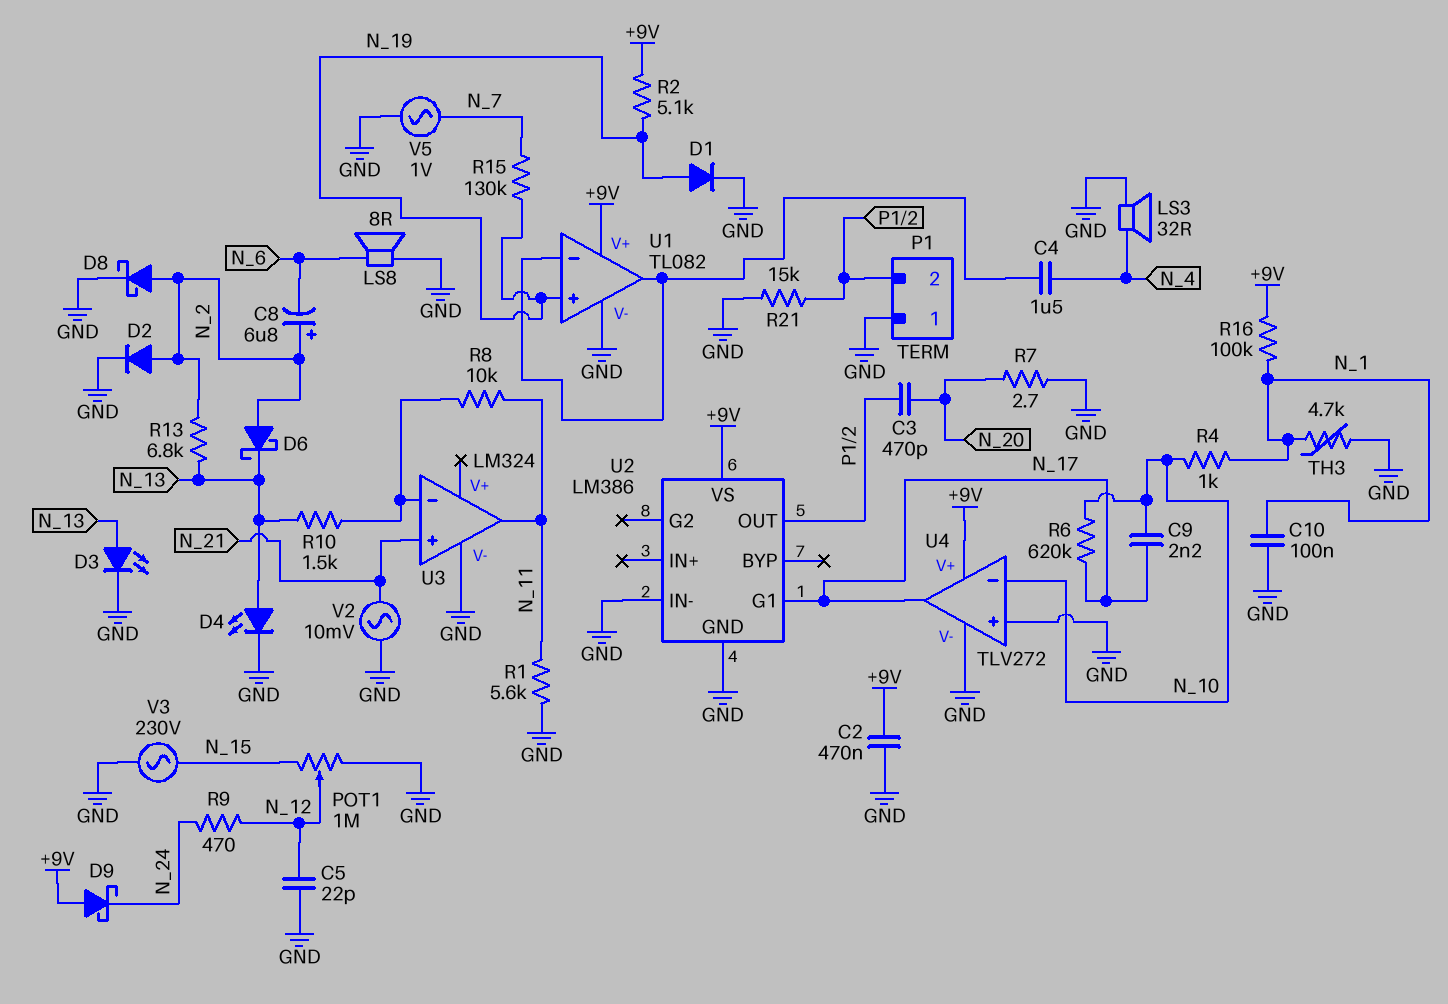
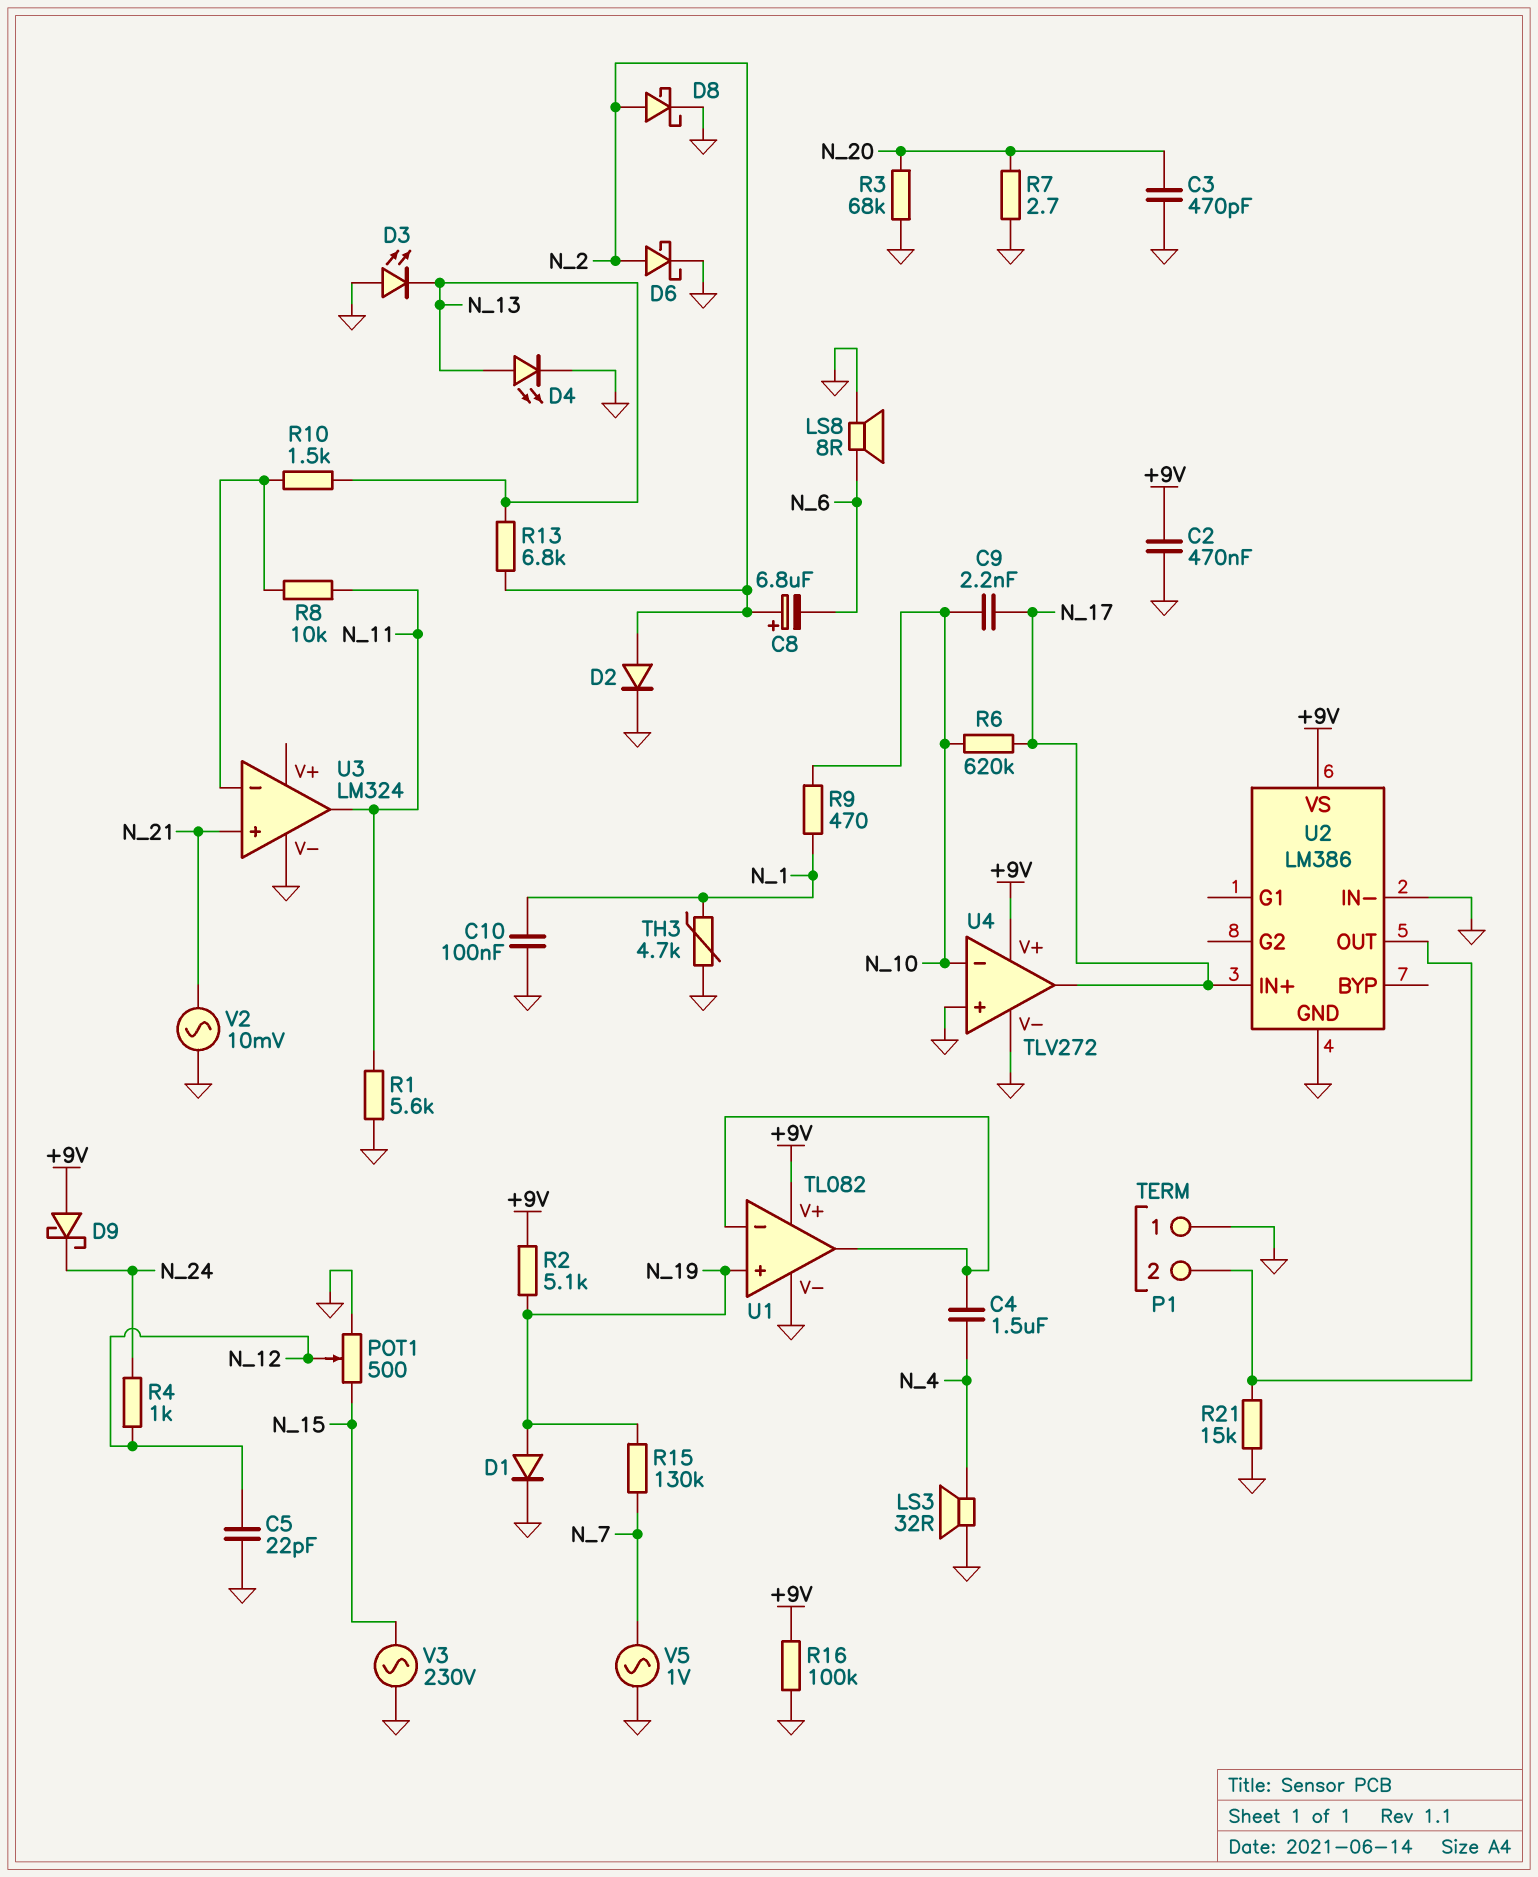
C3: 470pF (N_20, P1/2) -> 470pF (GND, N_20)
D3: LED (A N_13, K GND) -> LED (A GND, K N_13)
D6: schottky (A N_2, K N_13) -> schottky (A N_2, K GND)
POT1: 1M (GND, N_15, wiper N_12) -> 500 (GND, N_15, wiper N_12)
R3: none -> 68k (GND, N_20)
R4: 1k (N_1, N_10) -> 1k (N_12, N_24)
R9: 470 (N_12, N_24) -> 470 (N_1, N_10)
R16: 100k (+9V, N_1) -> 100k (+9V, GND)
U2 pin G1: N_17 -> none
U2 pin IN+: none -> N_17

